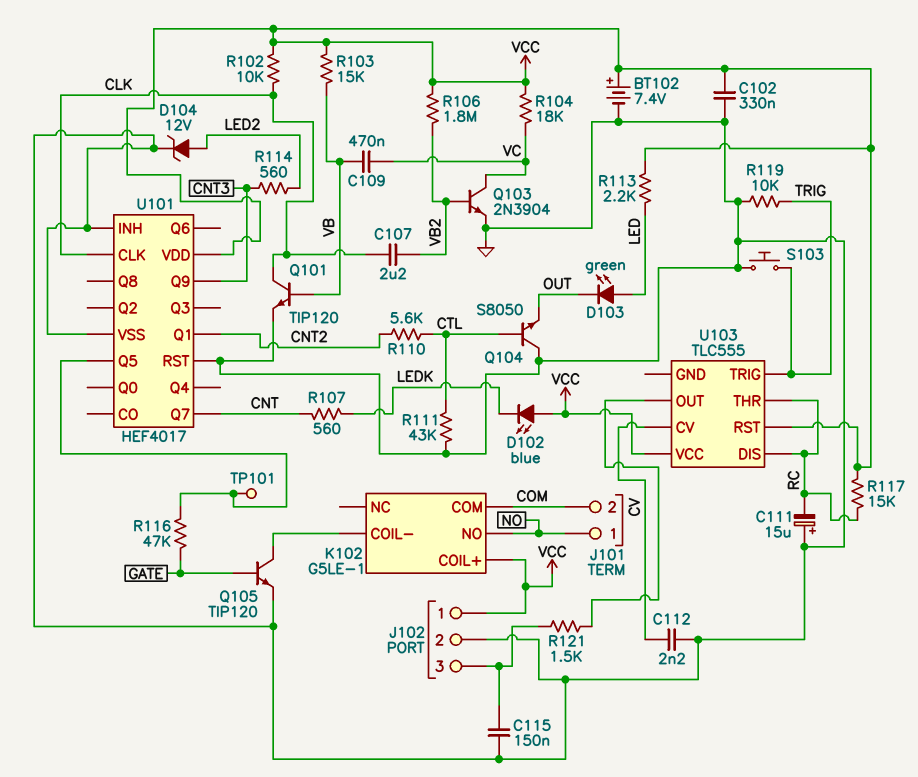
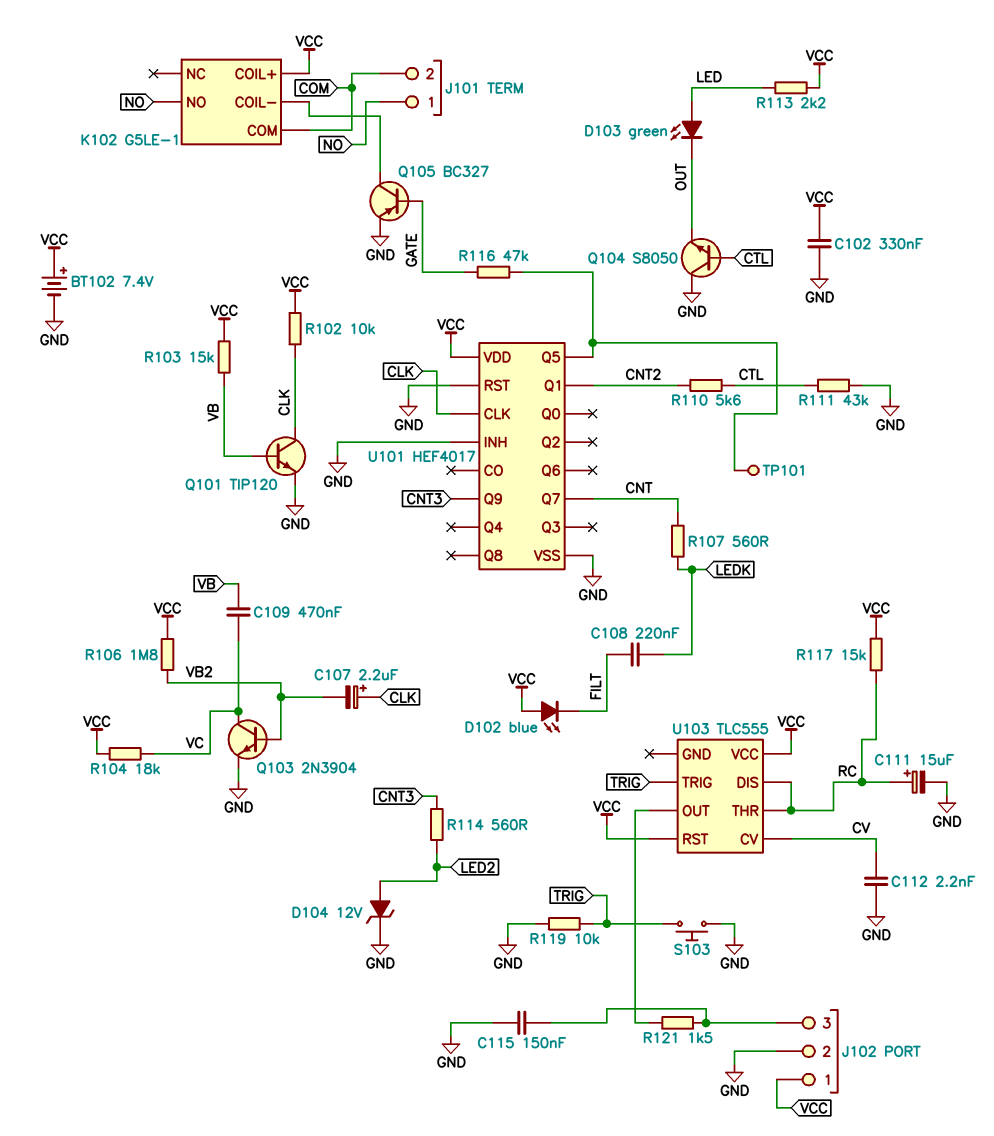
C107: 2.2uF (CLK, VB2) -> 2.2uF (plus CLK, minus VB2)
C108: none -> 220nF (FILT, LEDK)
C111: 15uF (plus GND, minus RC) -> 15uF (plus RC, minus GND)
D102: LED blue (A VCC, K LEDK) -> LED blue (A VCC, K FILT)
Q105: NPN TIP120 (B GATE, C K102/COIL-, E GND) -> PNP BC327 (B GATE, C K102/COIL-, E GND)

